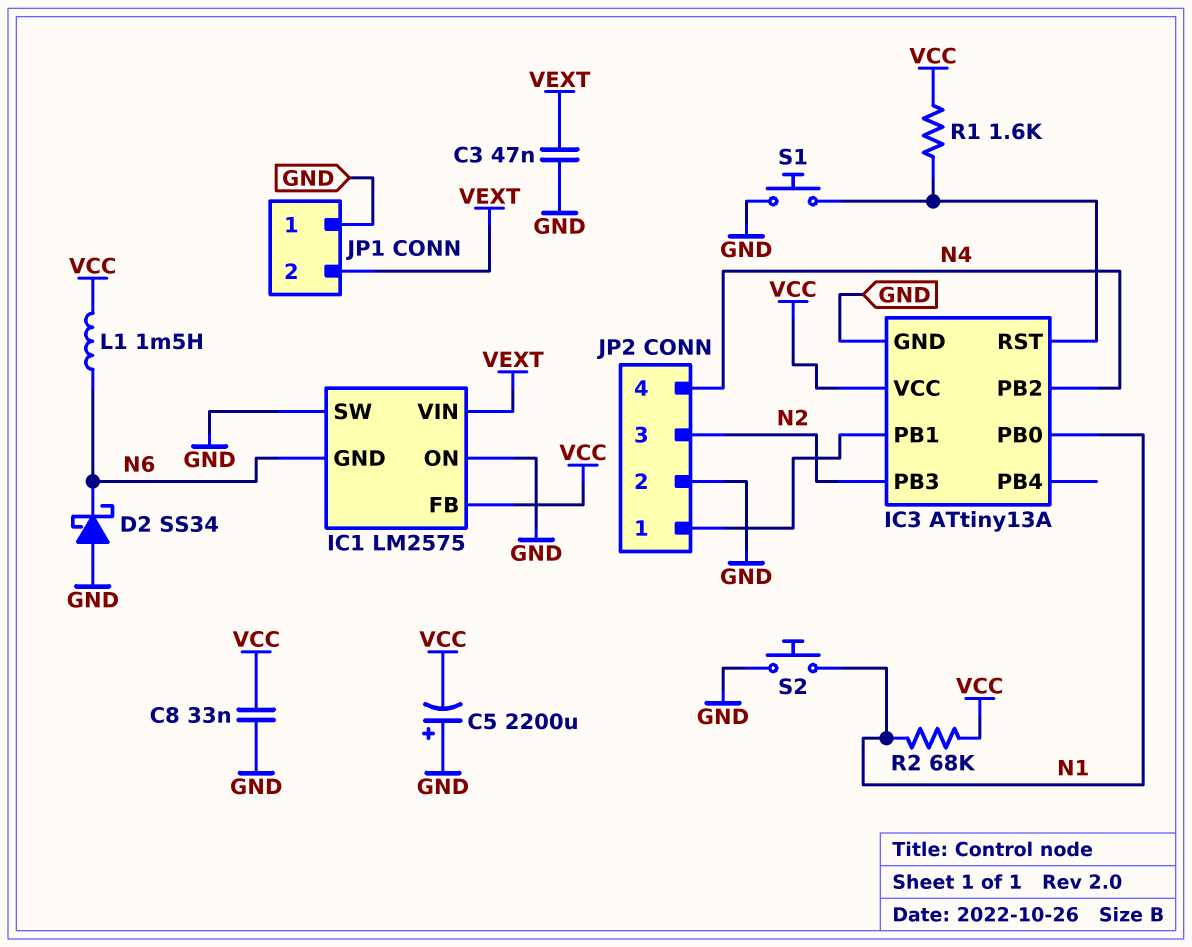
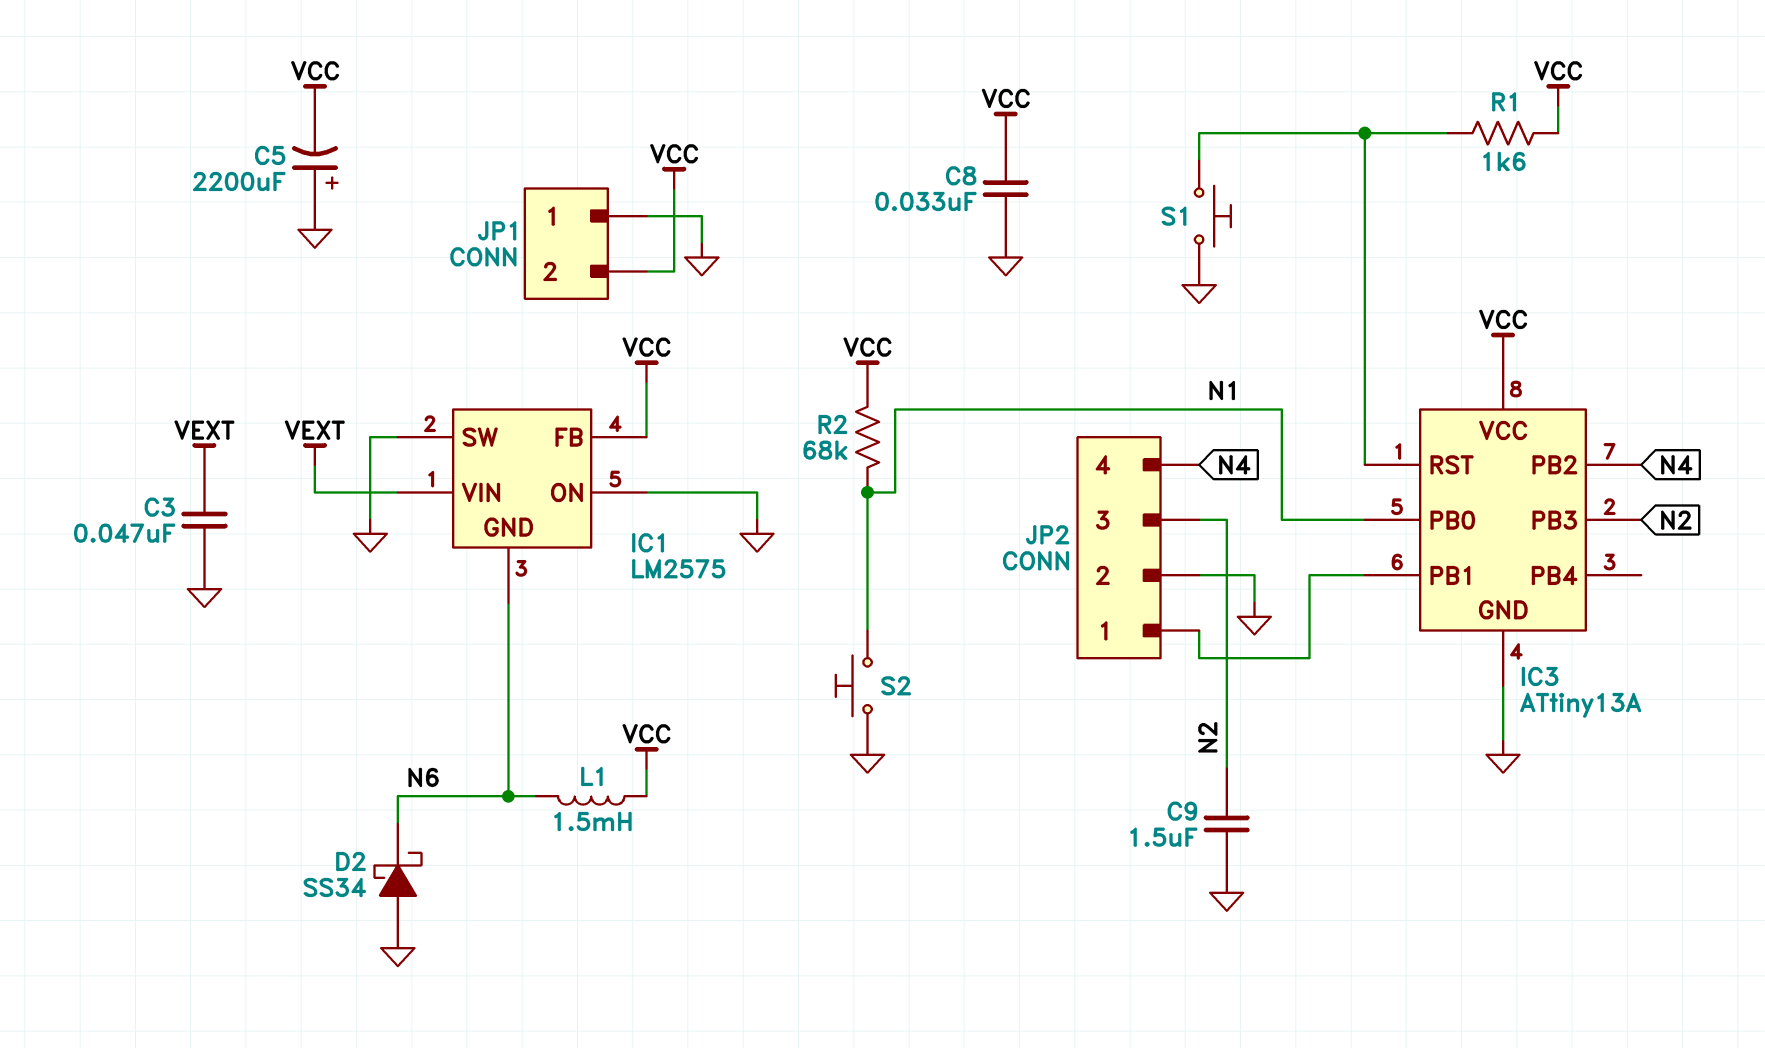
C9: none -> 1.5uF (GND, N2)
JP1 pin 2: VEXT -> VCC

